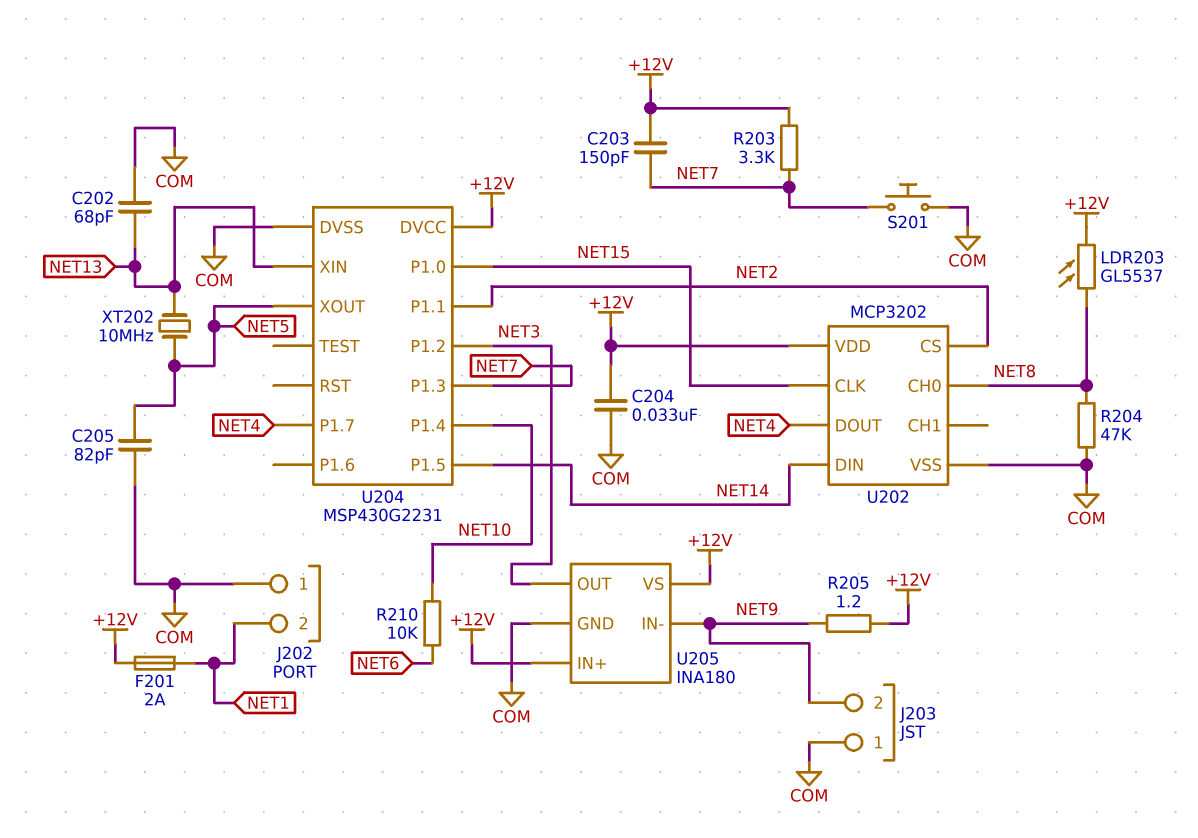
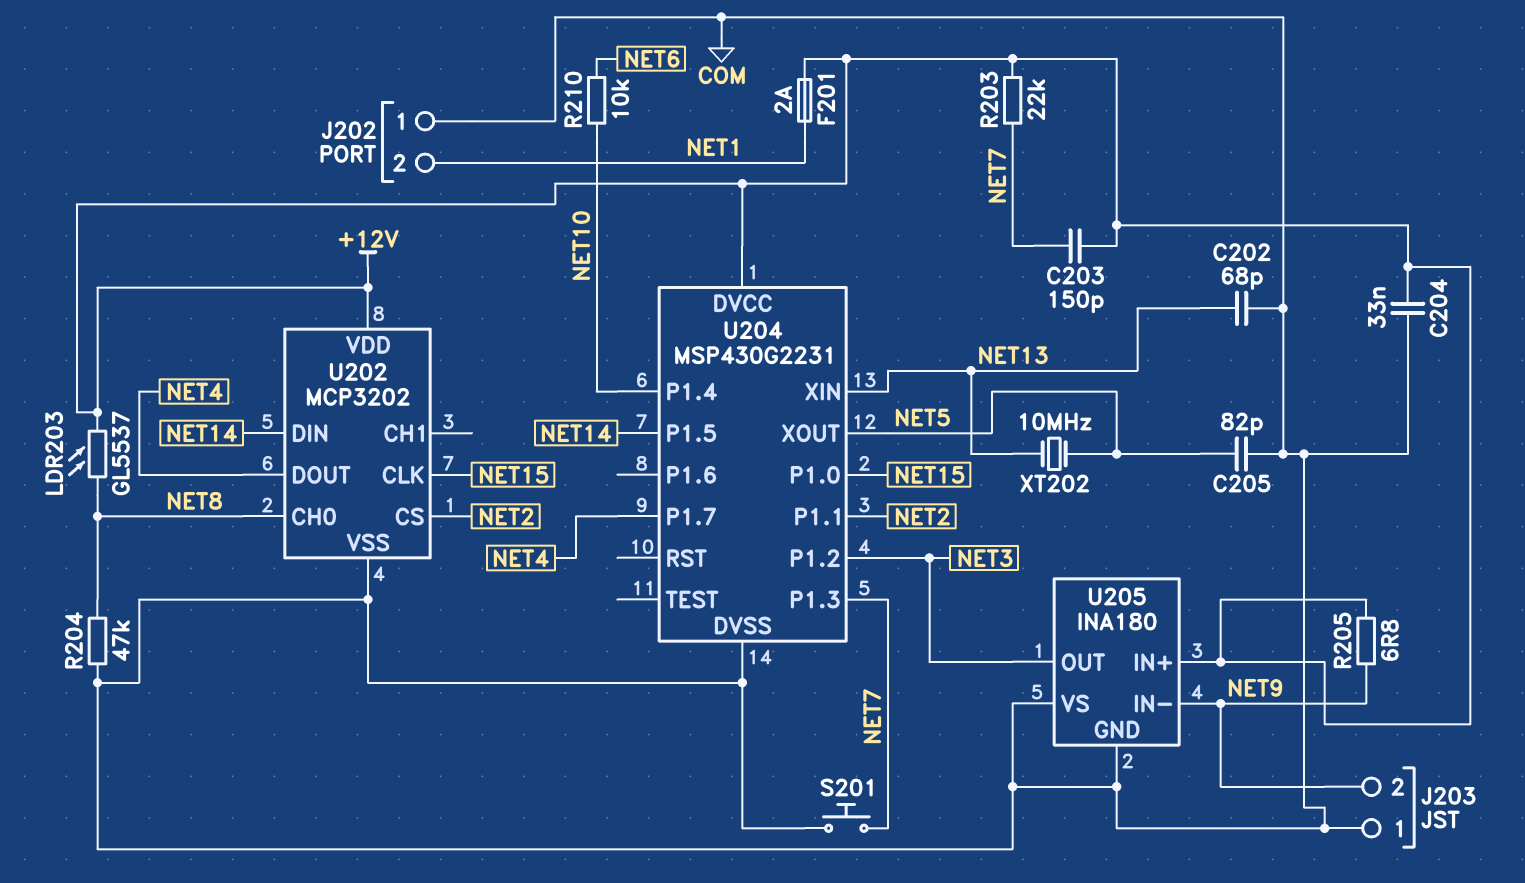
R203: 3.3k (+12V, NET7) -> 22k (+12V, NET7)
R205: 1.2 (+12V, NET9) -> 6.8 (+12V, NET9)
U205 pin VS: +12V -> COM

